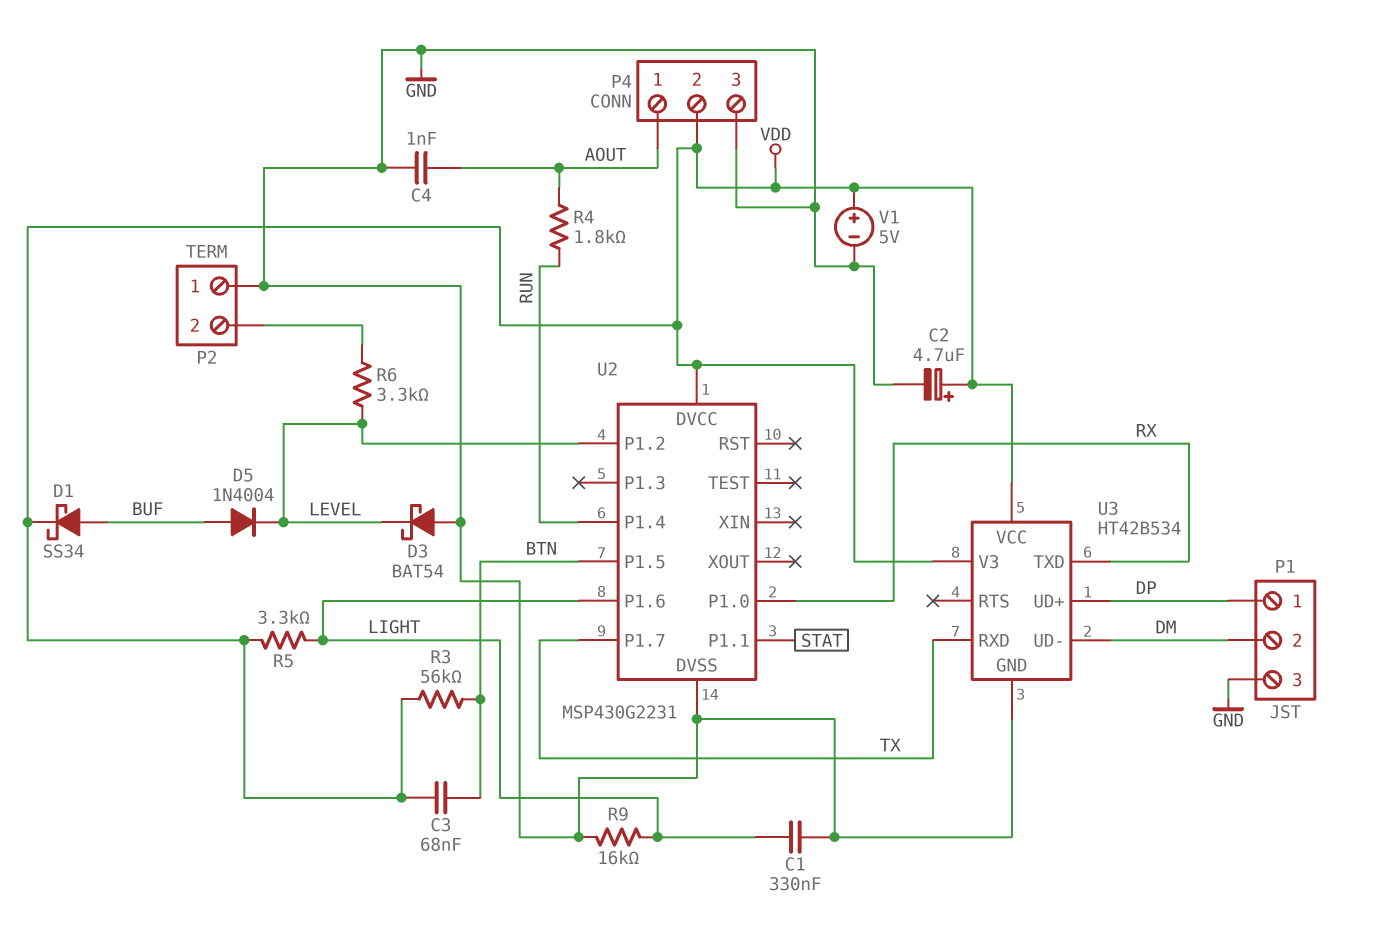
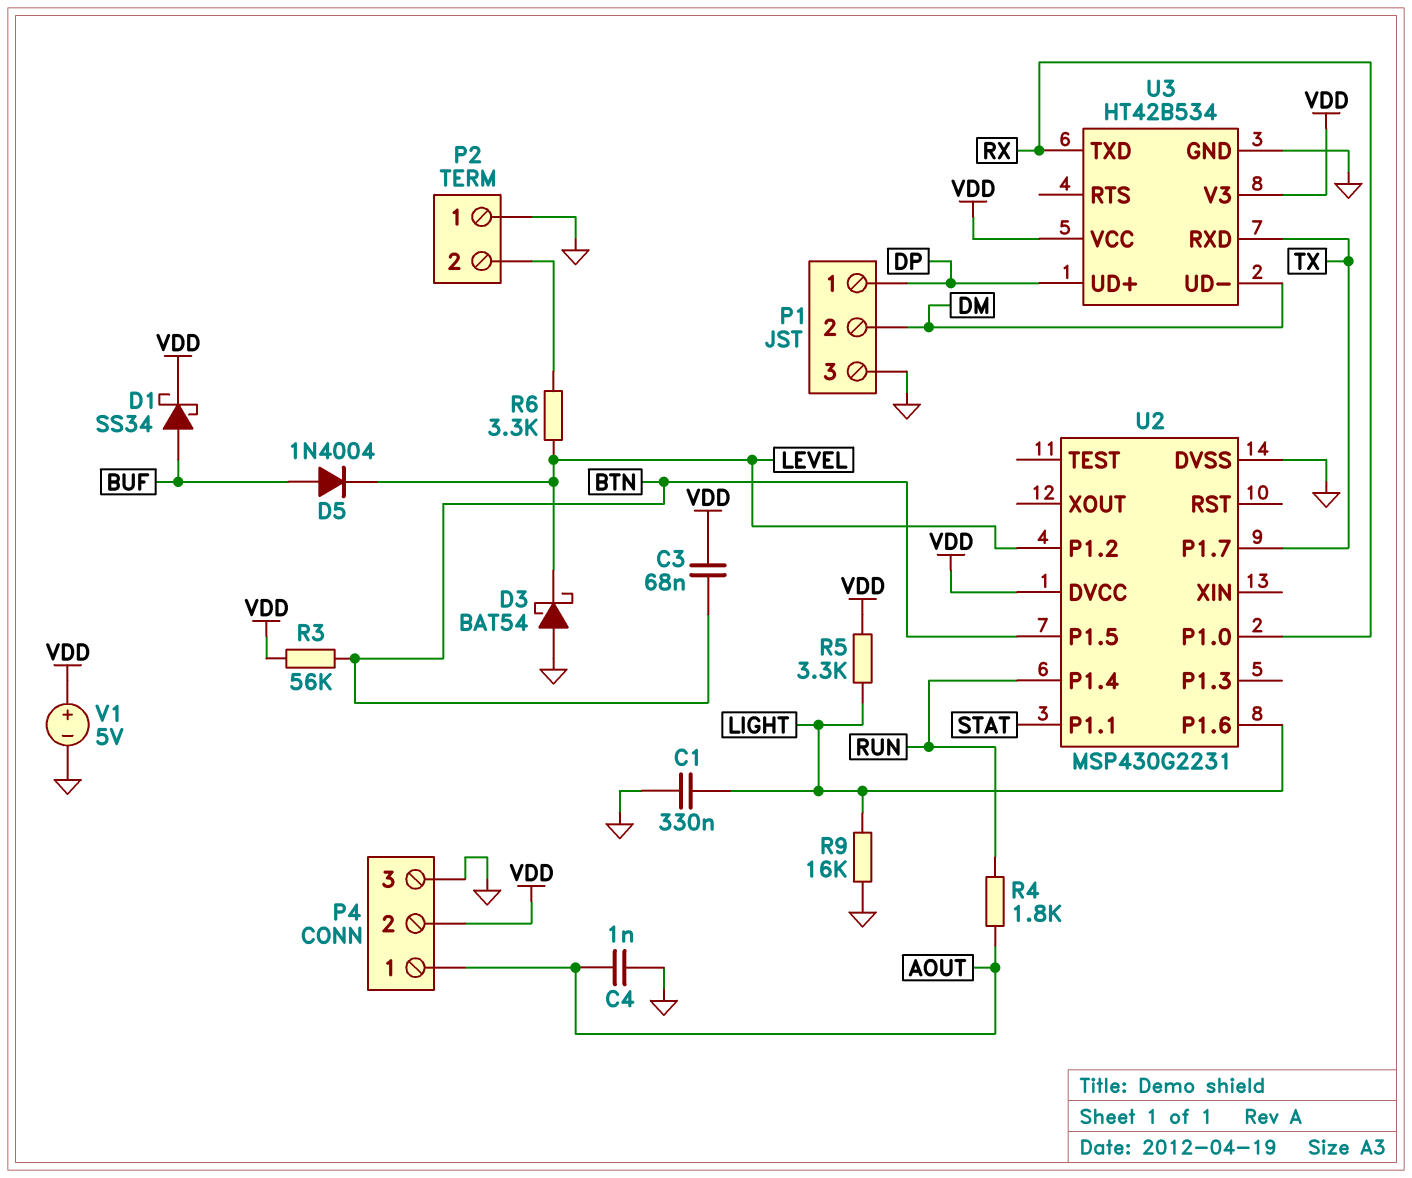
C2: 4.7uF (plus VDD, minus GND) -> none

